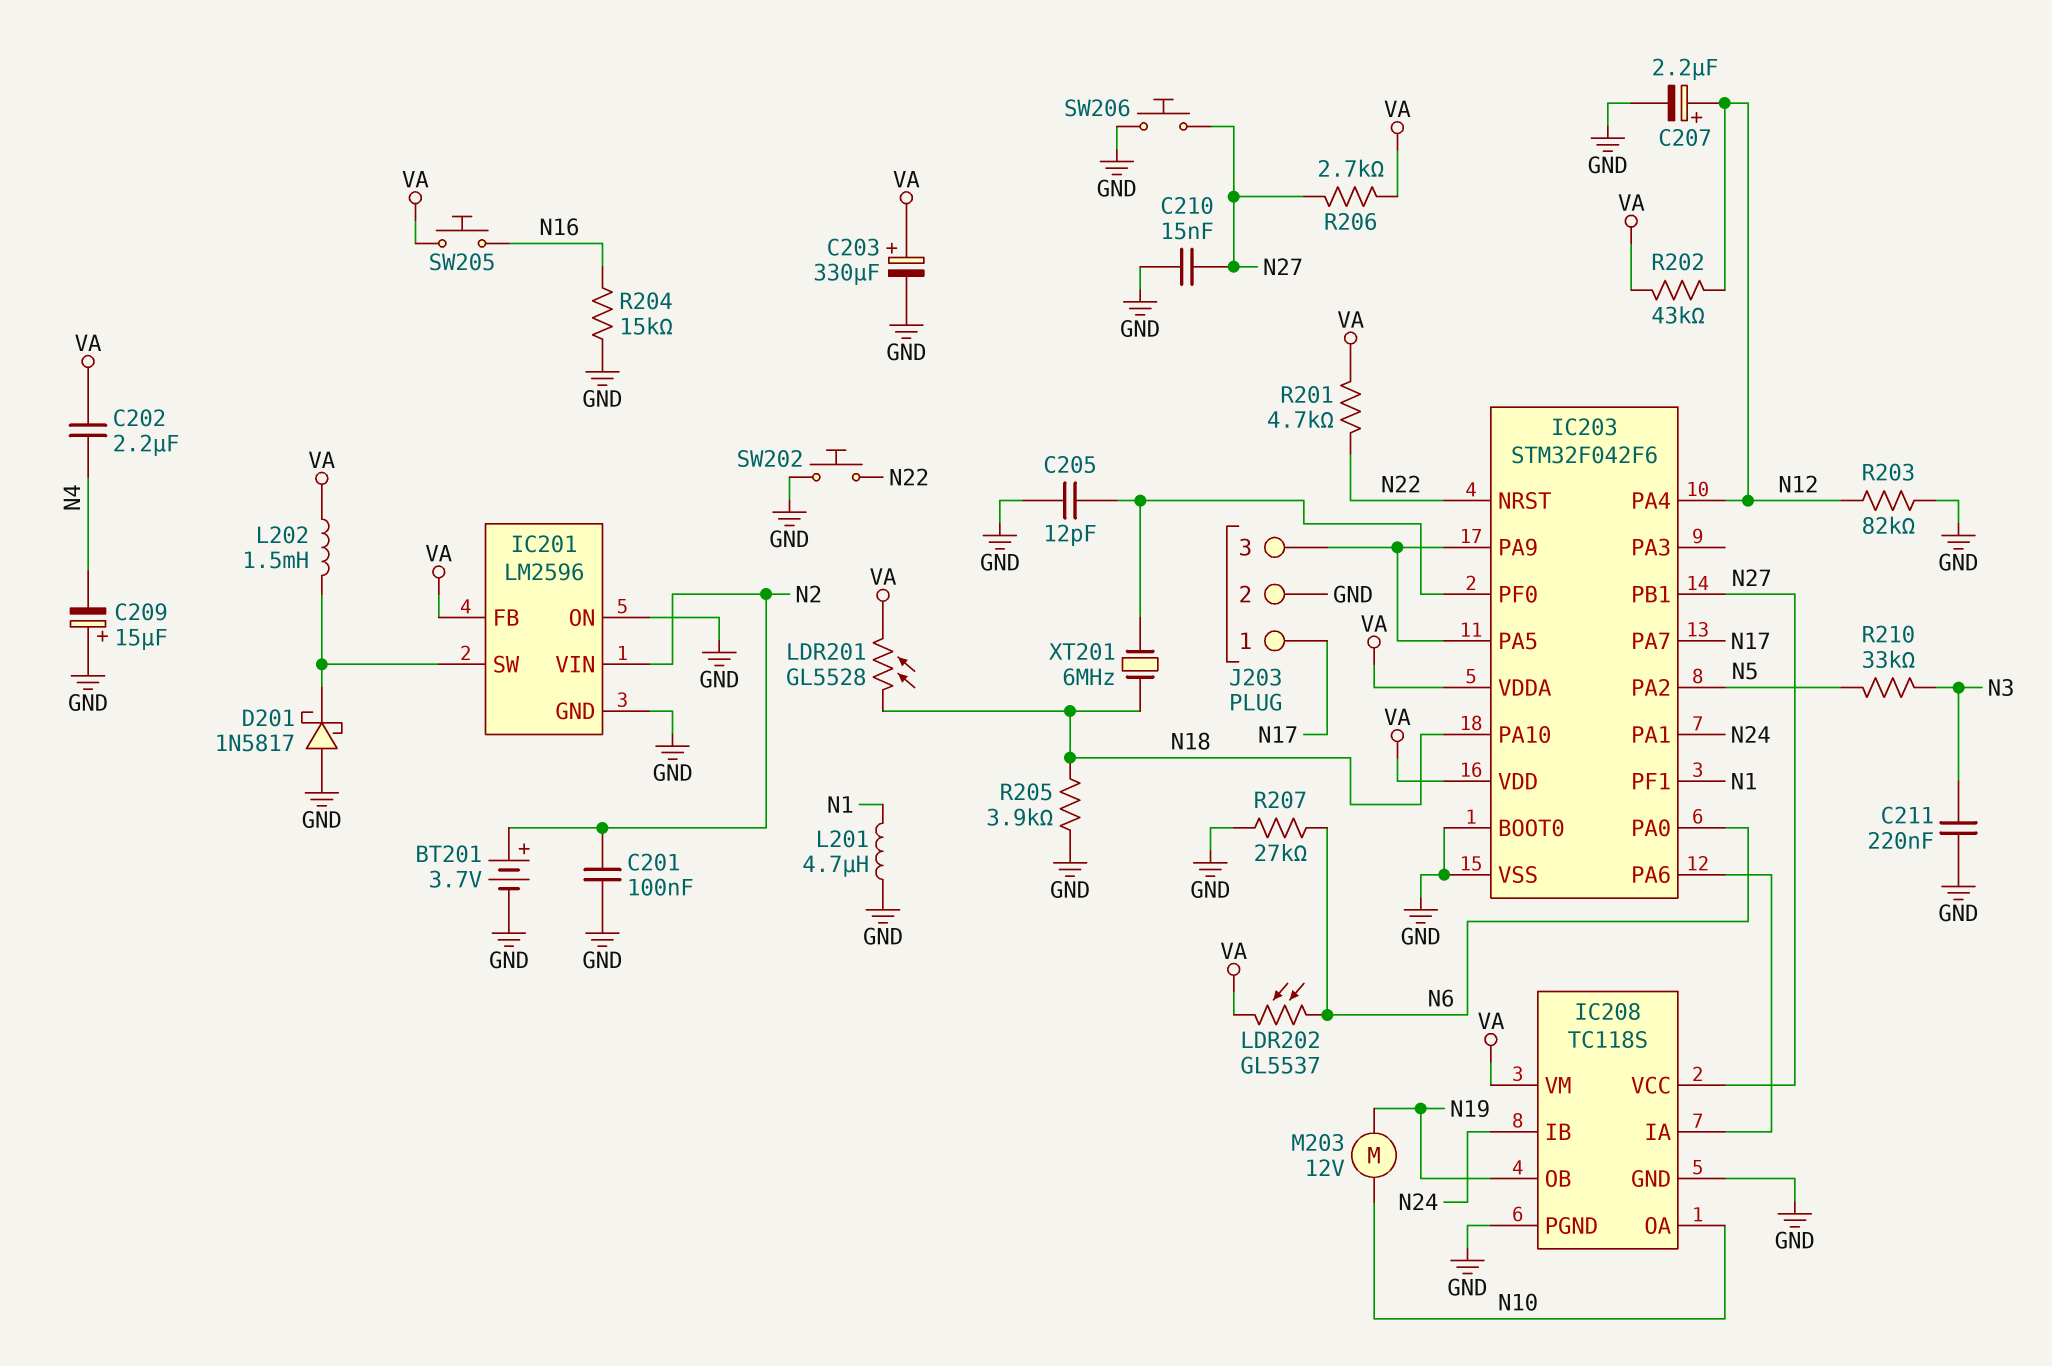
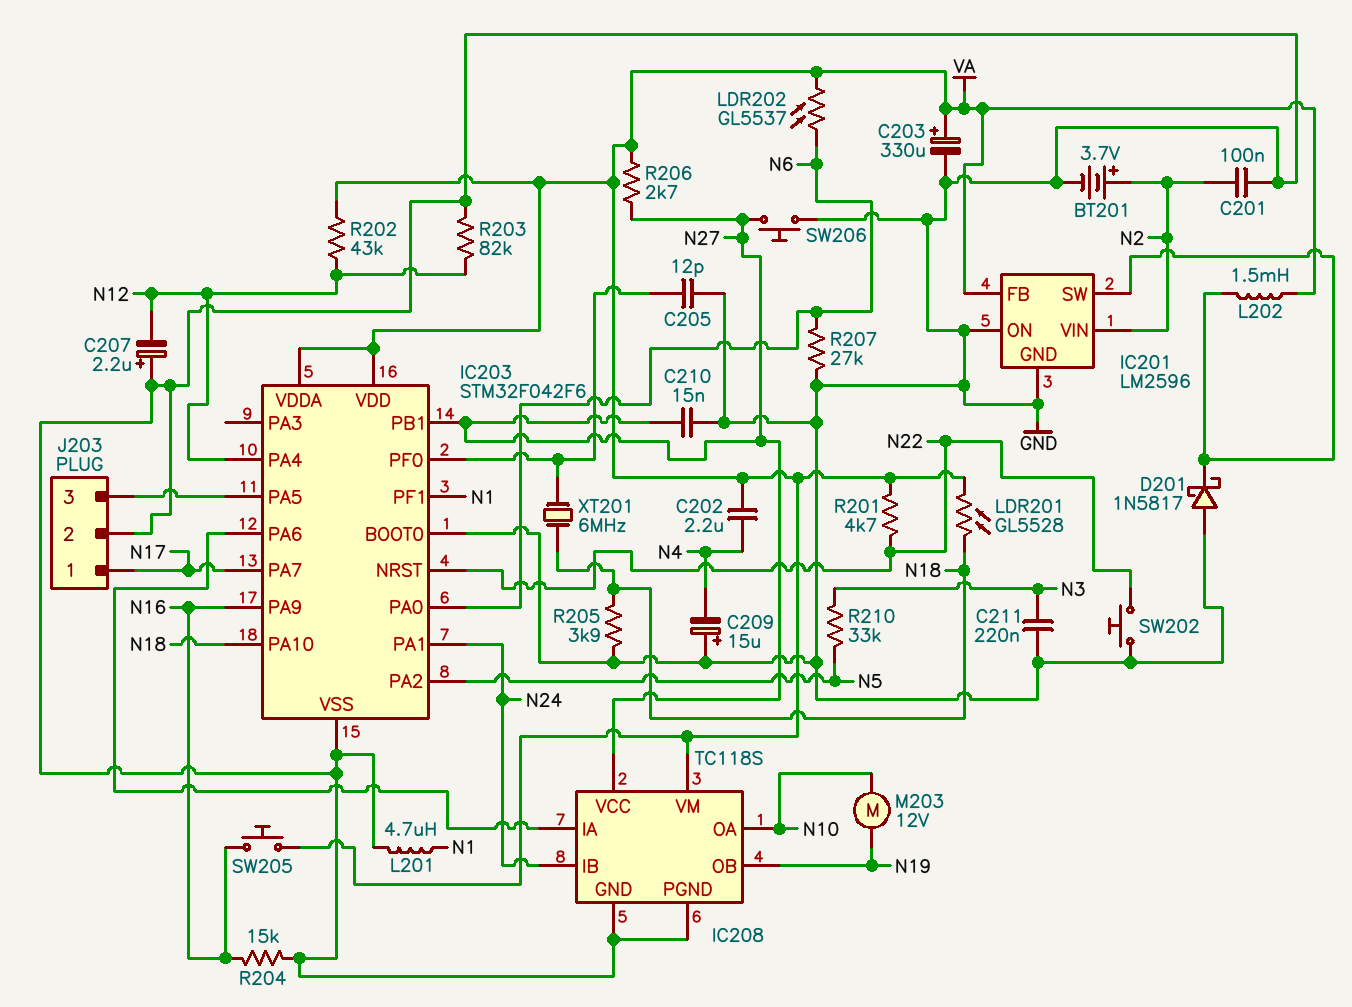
C207: 2.2uF (plus N12, minus GND) -> 2.2uF (plus GND, minus N12)
IC203 pin PA9: IC203/PA5 -> N16

